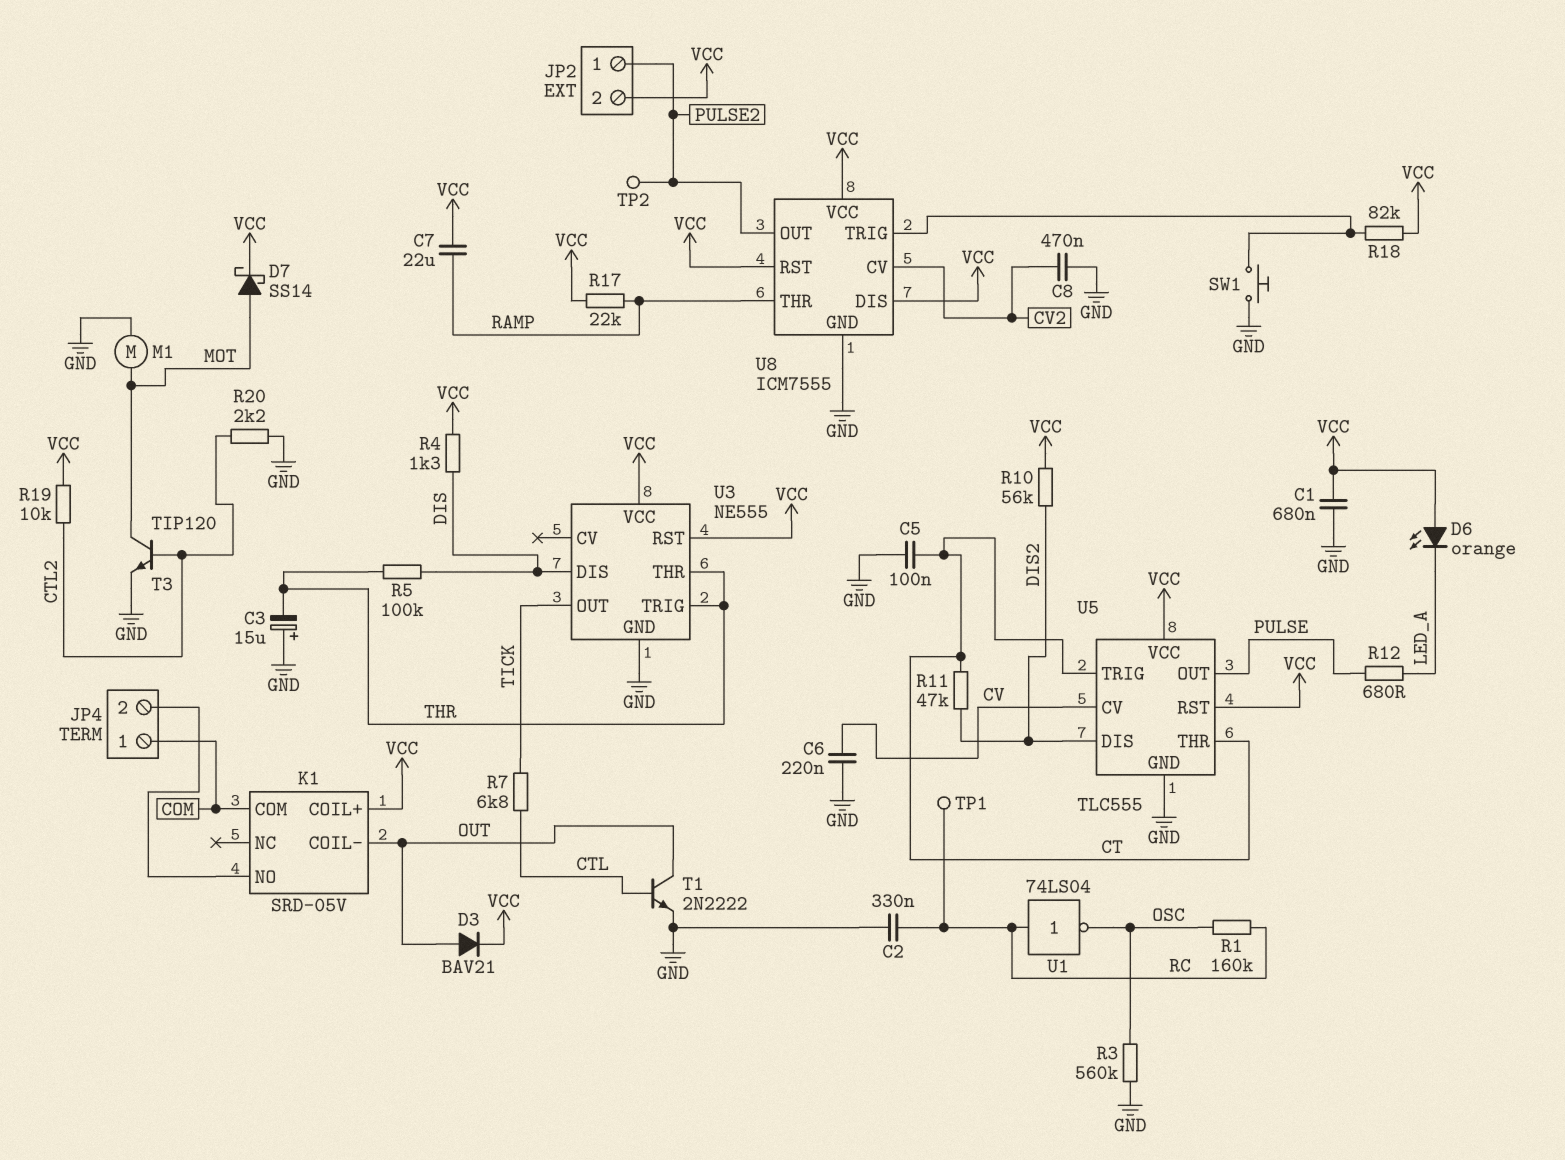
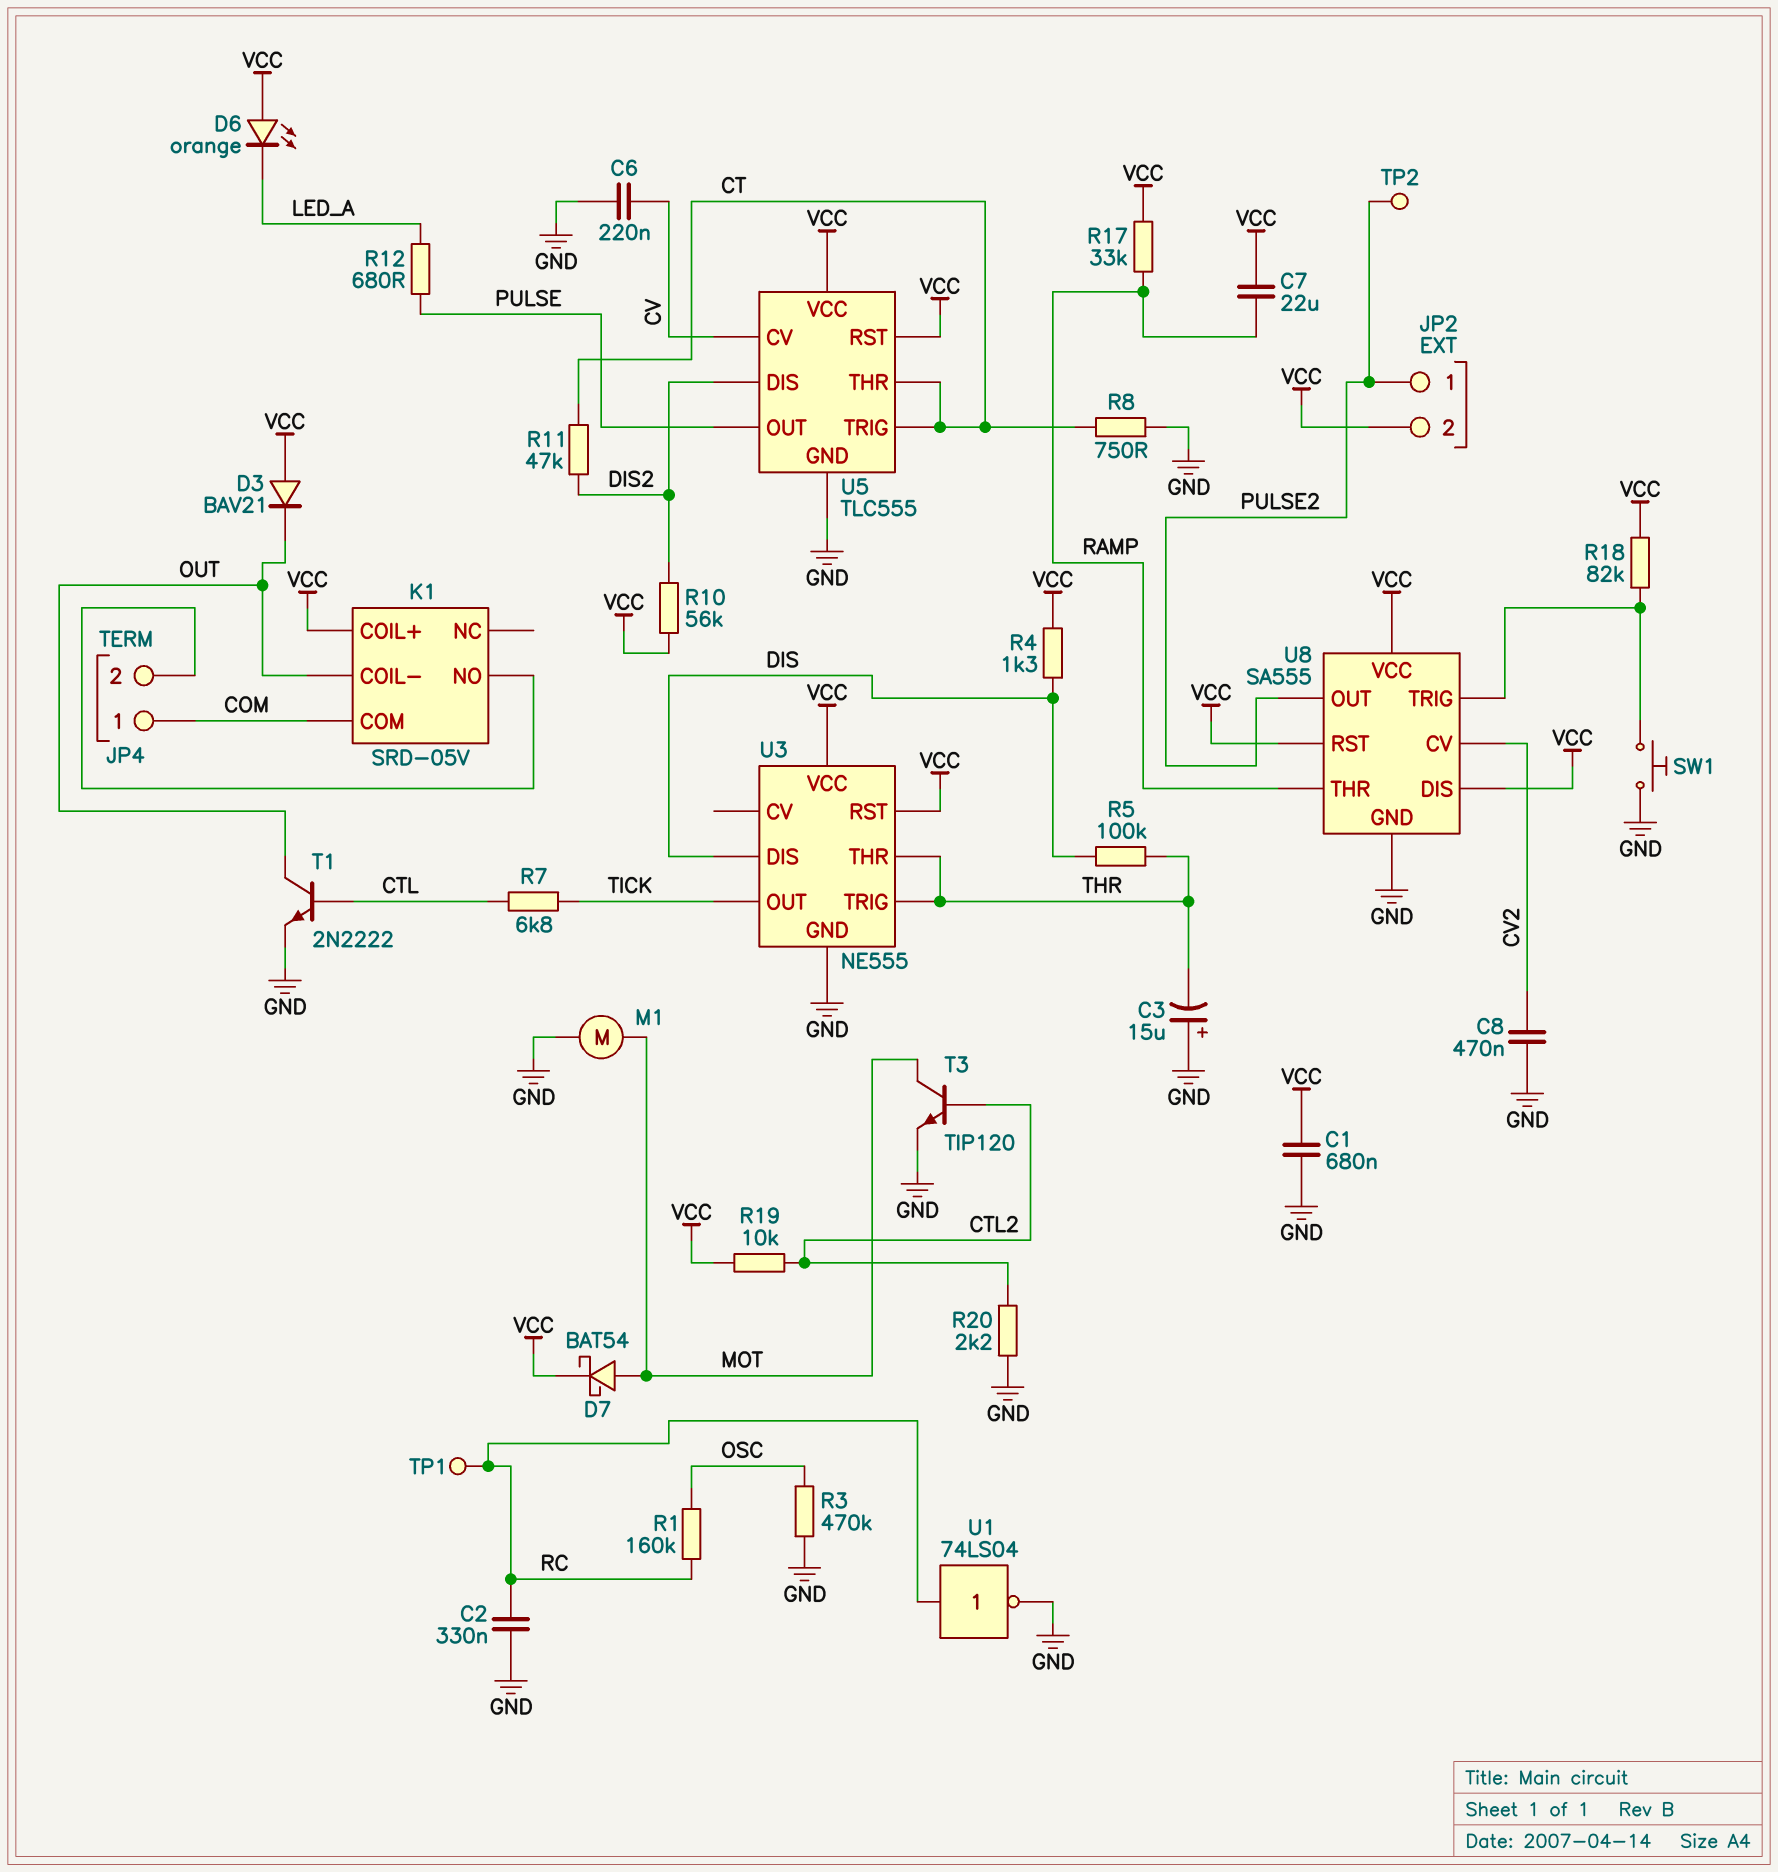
C5: 100nF (CT, GND) -> none
D3: diode BAV21 (A OUT, K VCC) -> diode BAV21 (A VCC, K OUT)
D7: schottky SS14 (A MOT, K VCC) -> schottky BAT54 (A MOT, K VCC)
R3: 560k (GND, OSC) -> 470k (GND, OSC)
R8: none -> 750 (CT, GND)
R17: 22k (RAMP, VCC) -> 33k (RAMP, VCC)
U1: NOT 74LS04 (in RC, out OSC) -> NOT 74LS04 (in RC, out GND)
U8: ICM7555 -> SA555

